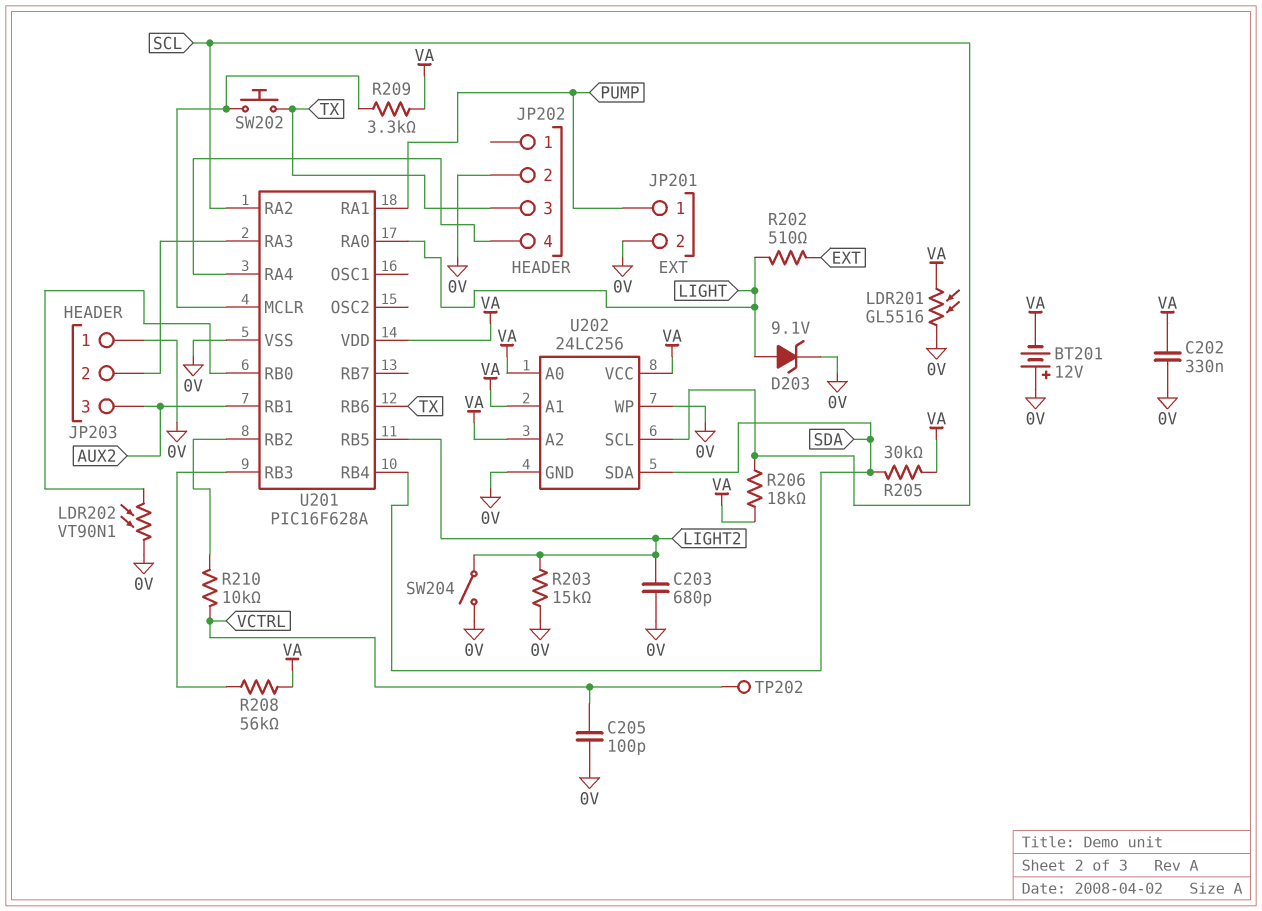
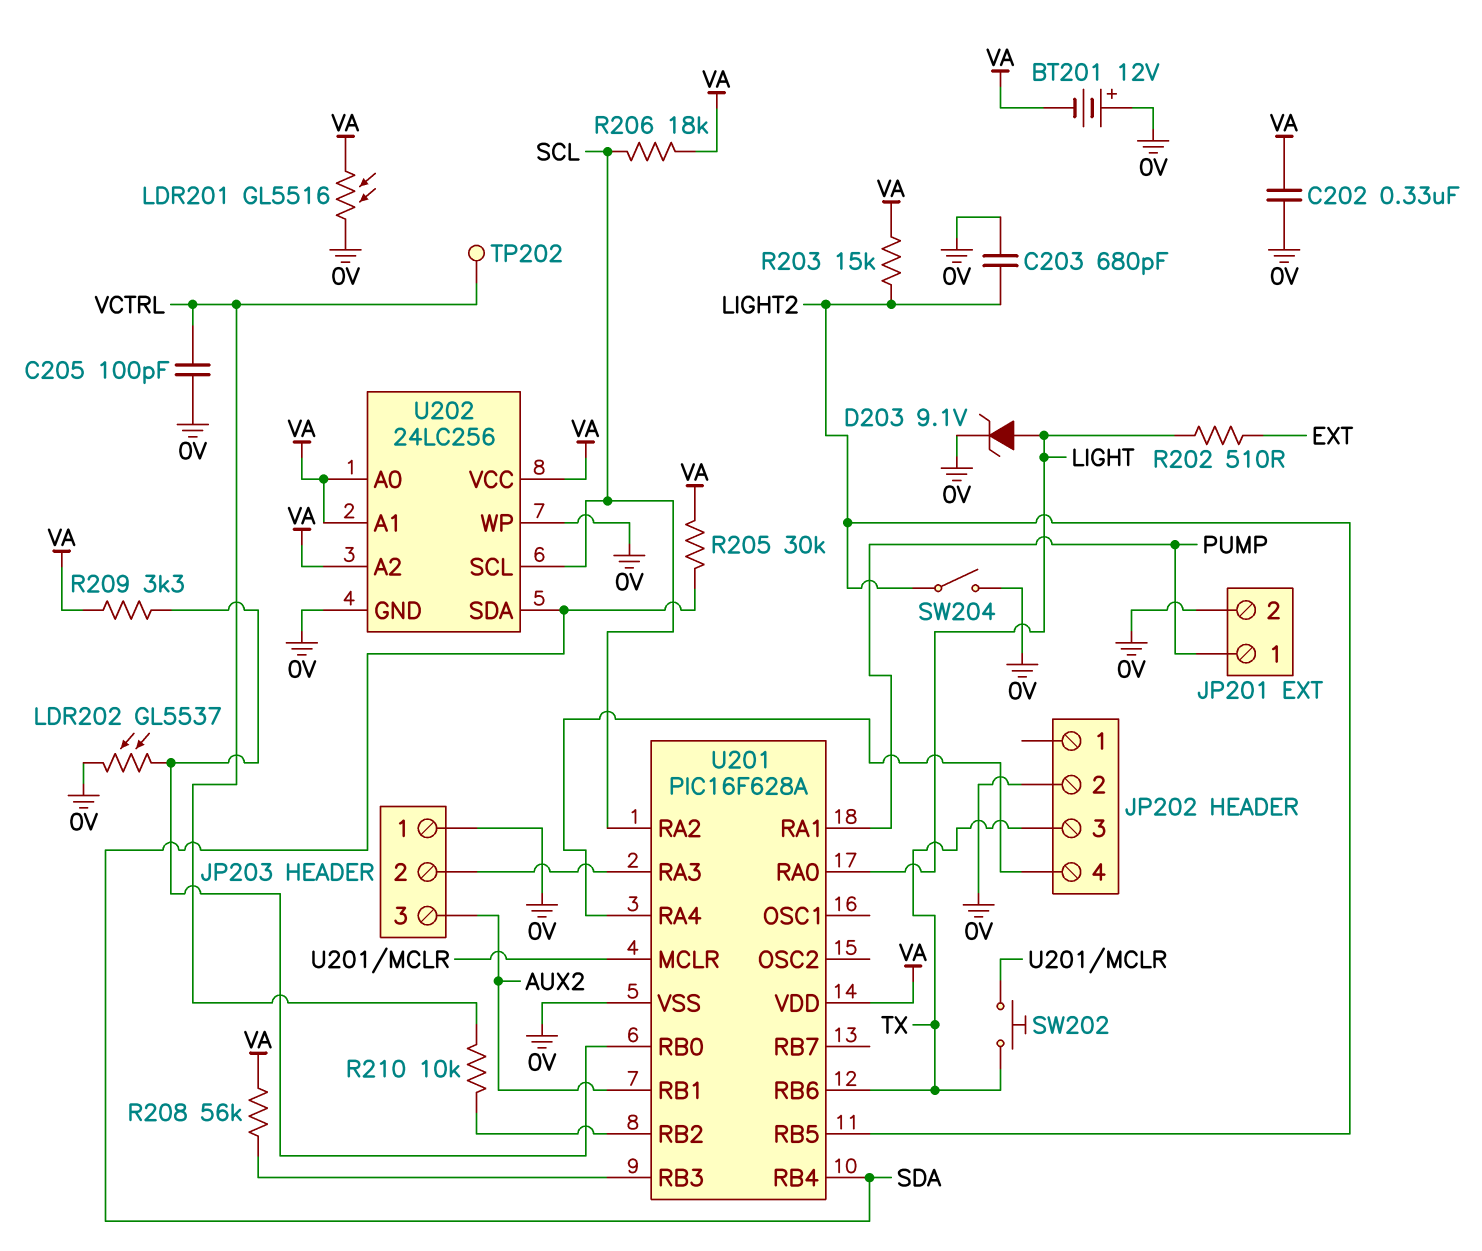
LDR202: VT90N1 (0V, U201/RB0) -> GL5537 (0V, U201/RB0)
R203: 15k (0V, LIGHT2) -> 15k (LIGHT2, VA)
R209: 3.3k (U201/MCLR, VA) -> 3.3k (U201/RB0, VA)

